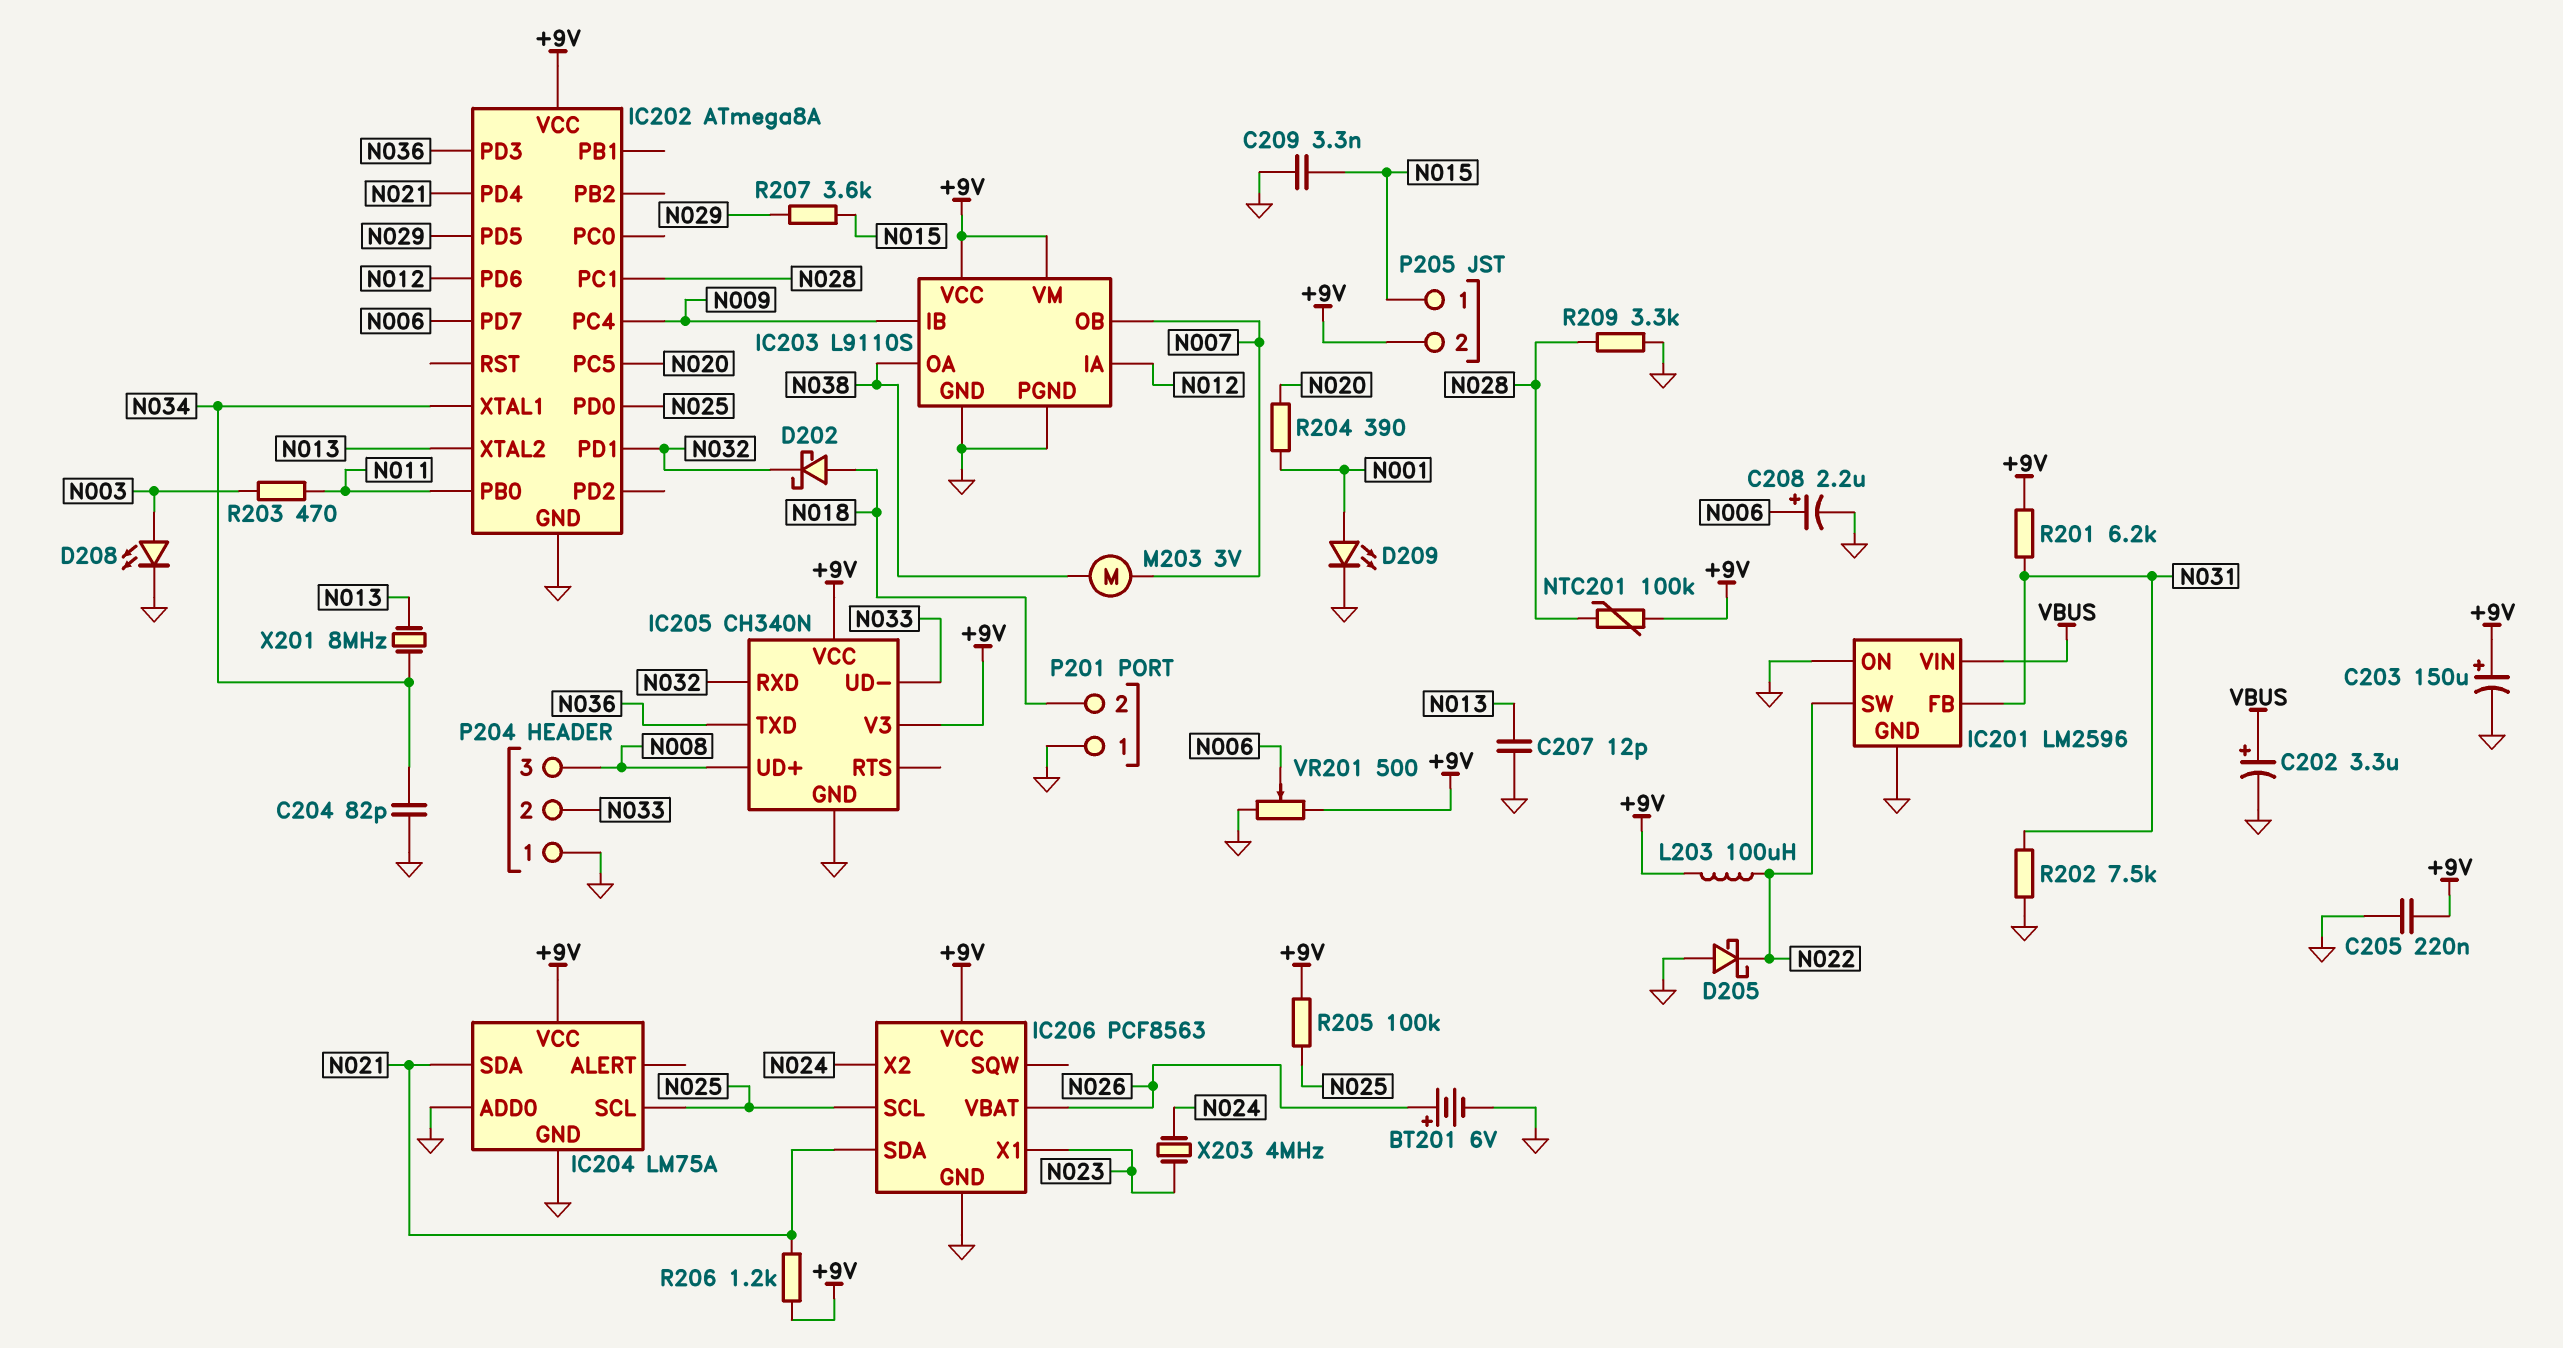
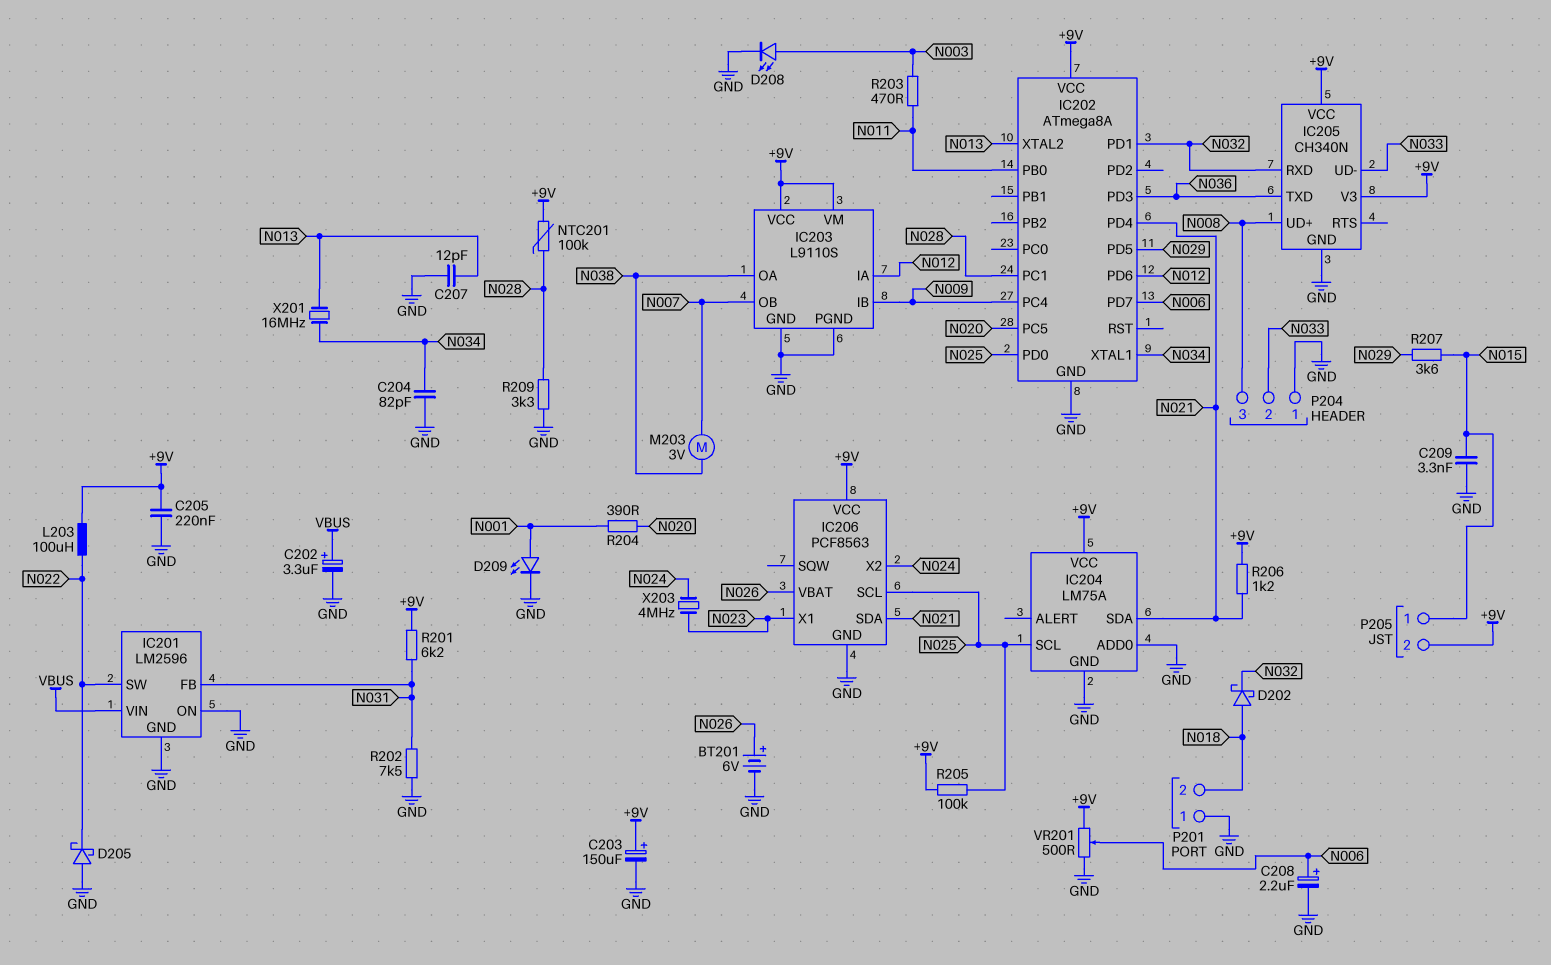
X201: 8MHz (N013, N034) -> 16MHz (N013, N034)

